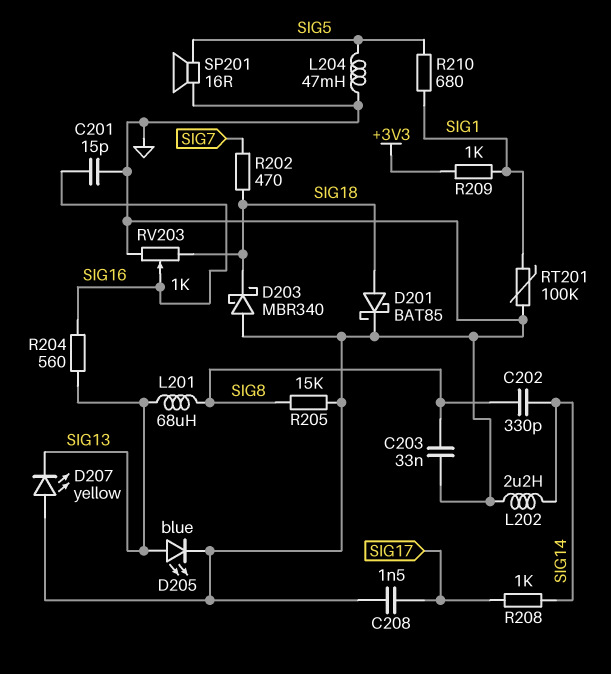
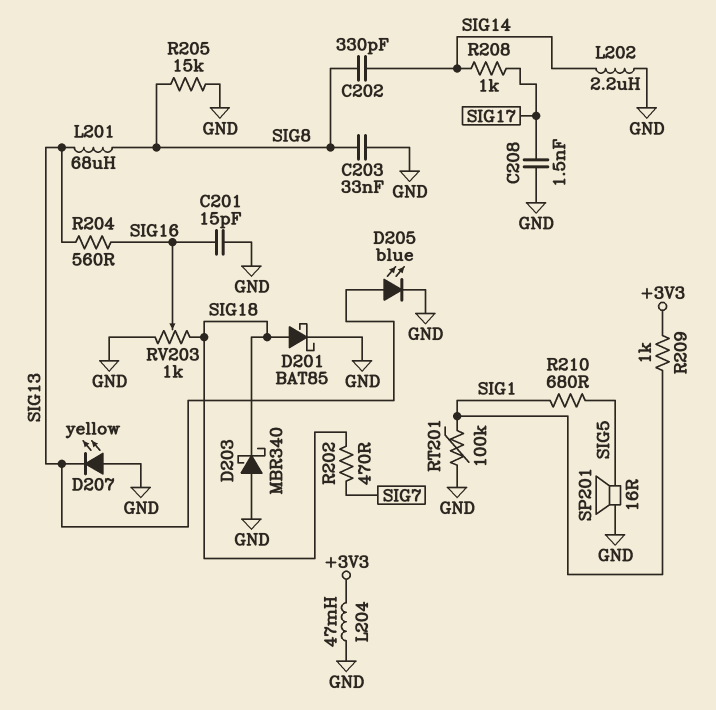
L204: 47mH (GND, SIG5) -> 47mH (+3V3, GND)

